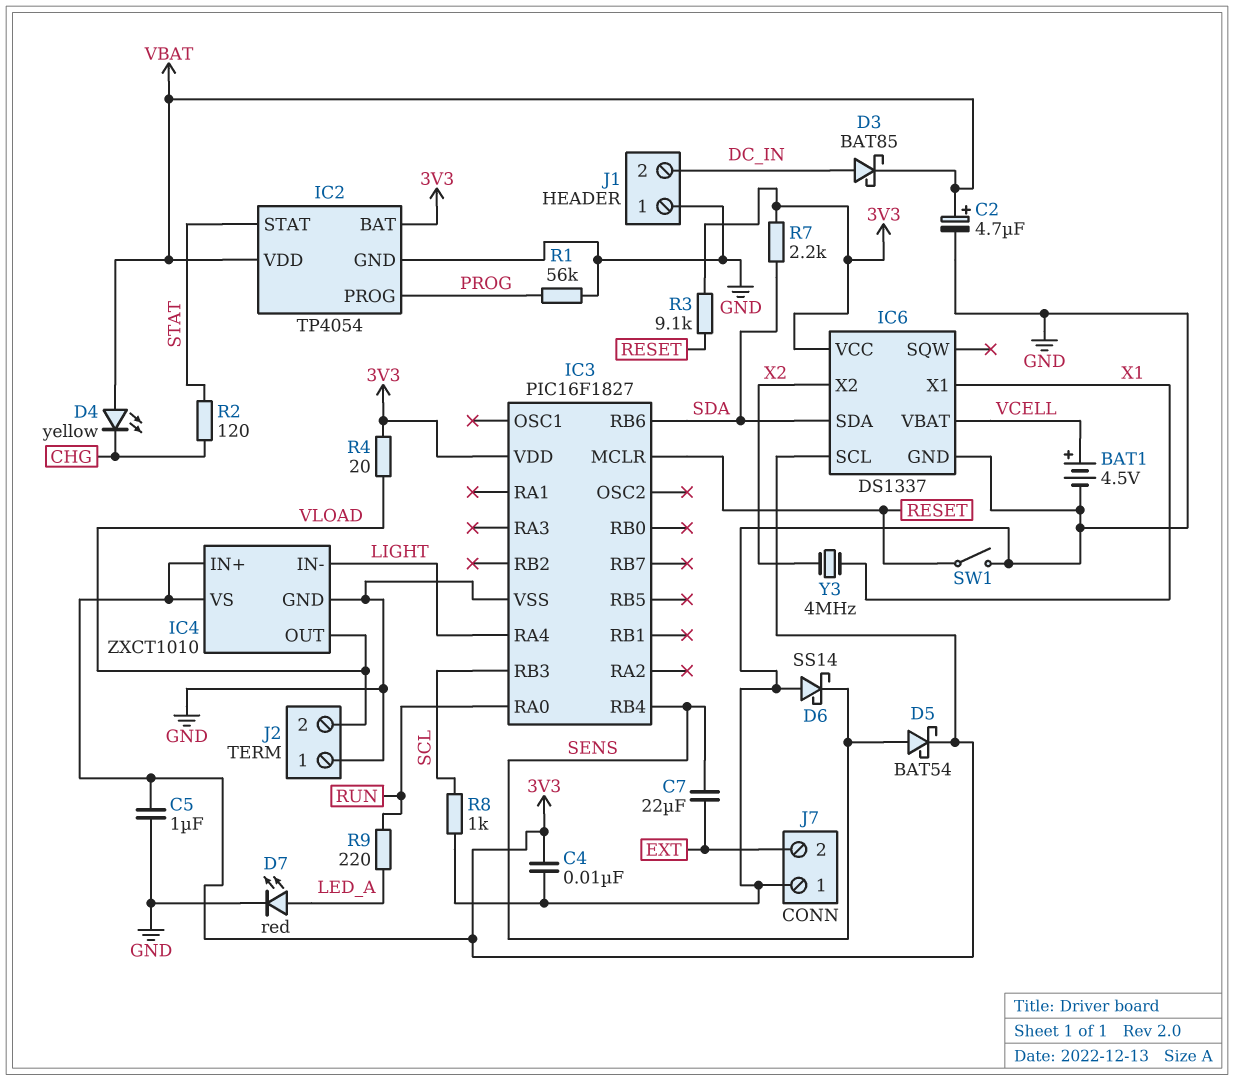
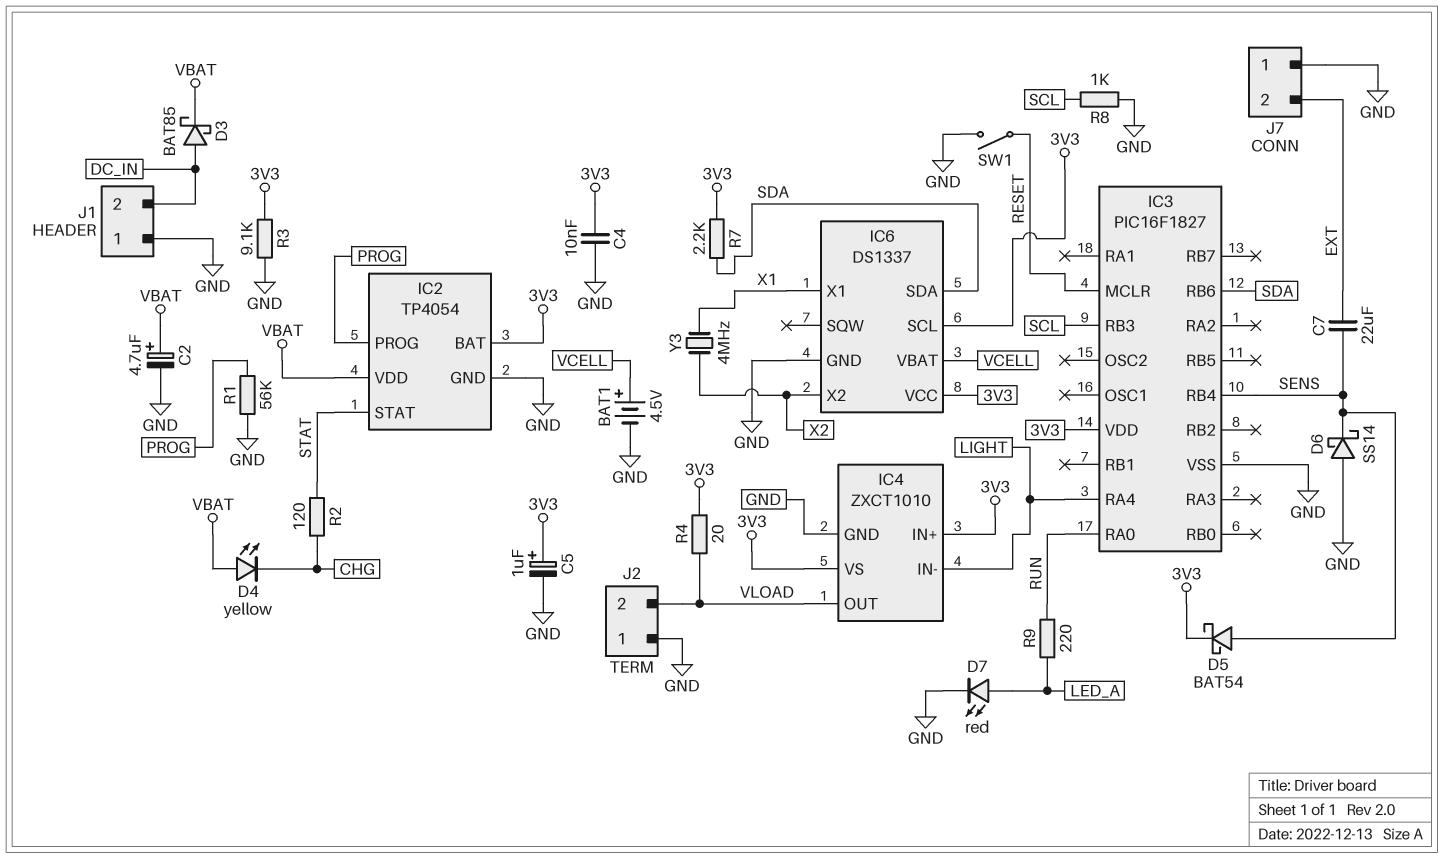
C5: 1uF (3V3, GND) -> 1uF (plus 3V3, minus GND)
R3: 9.1k (3V3, RESET) -> 9.1k (3V3, GND)

